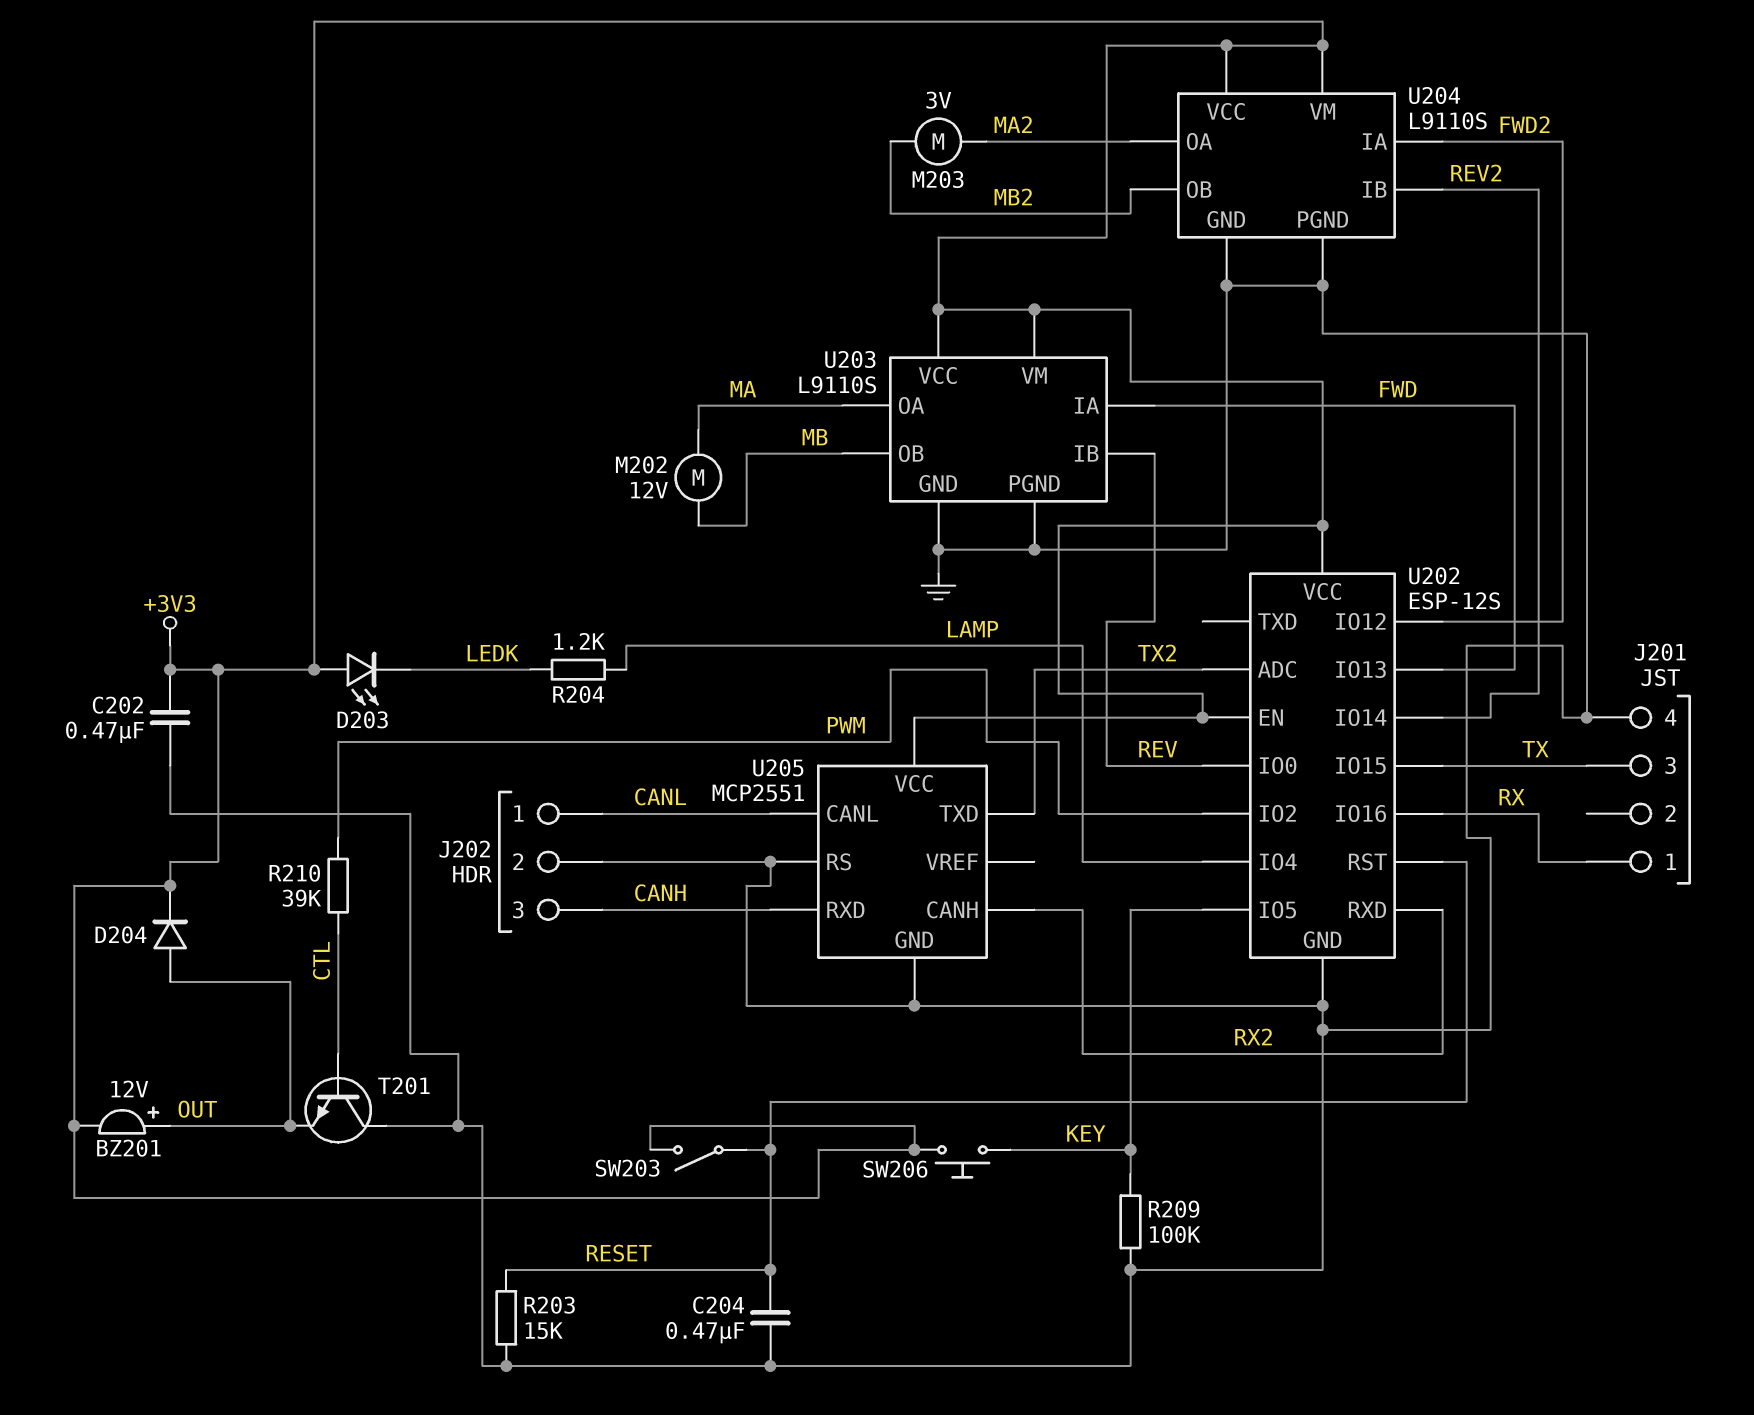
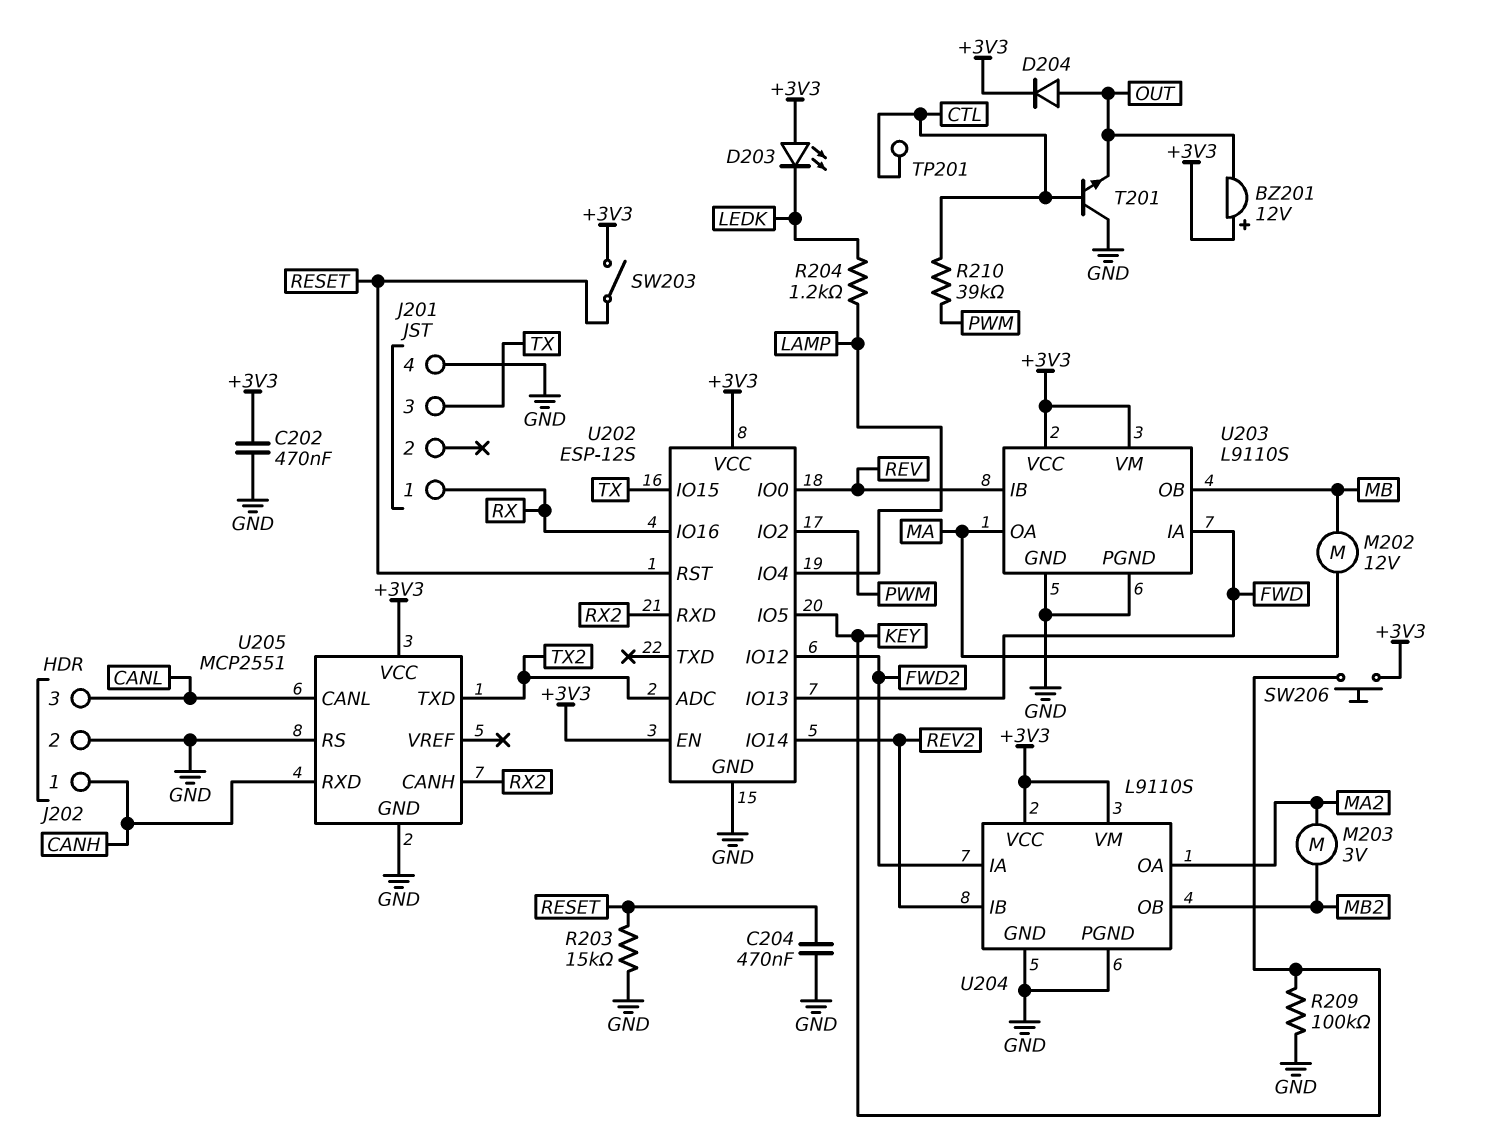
BZ201: buzzer 12V (plus OUT, minus +3V3) -> buzzer 12V (plus +3V3, minus OUT)
J202 pin 1: CANL -> CANH
J202 pin 3: CANH -> CANL
TP201: none -> test point (CTL)

